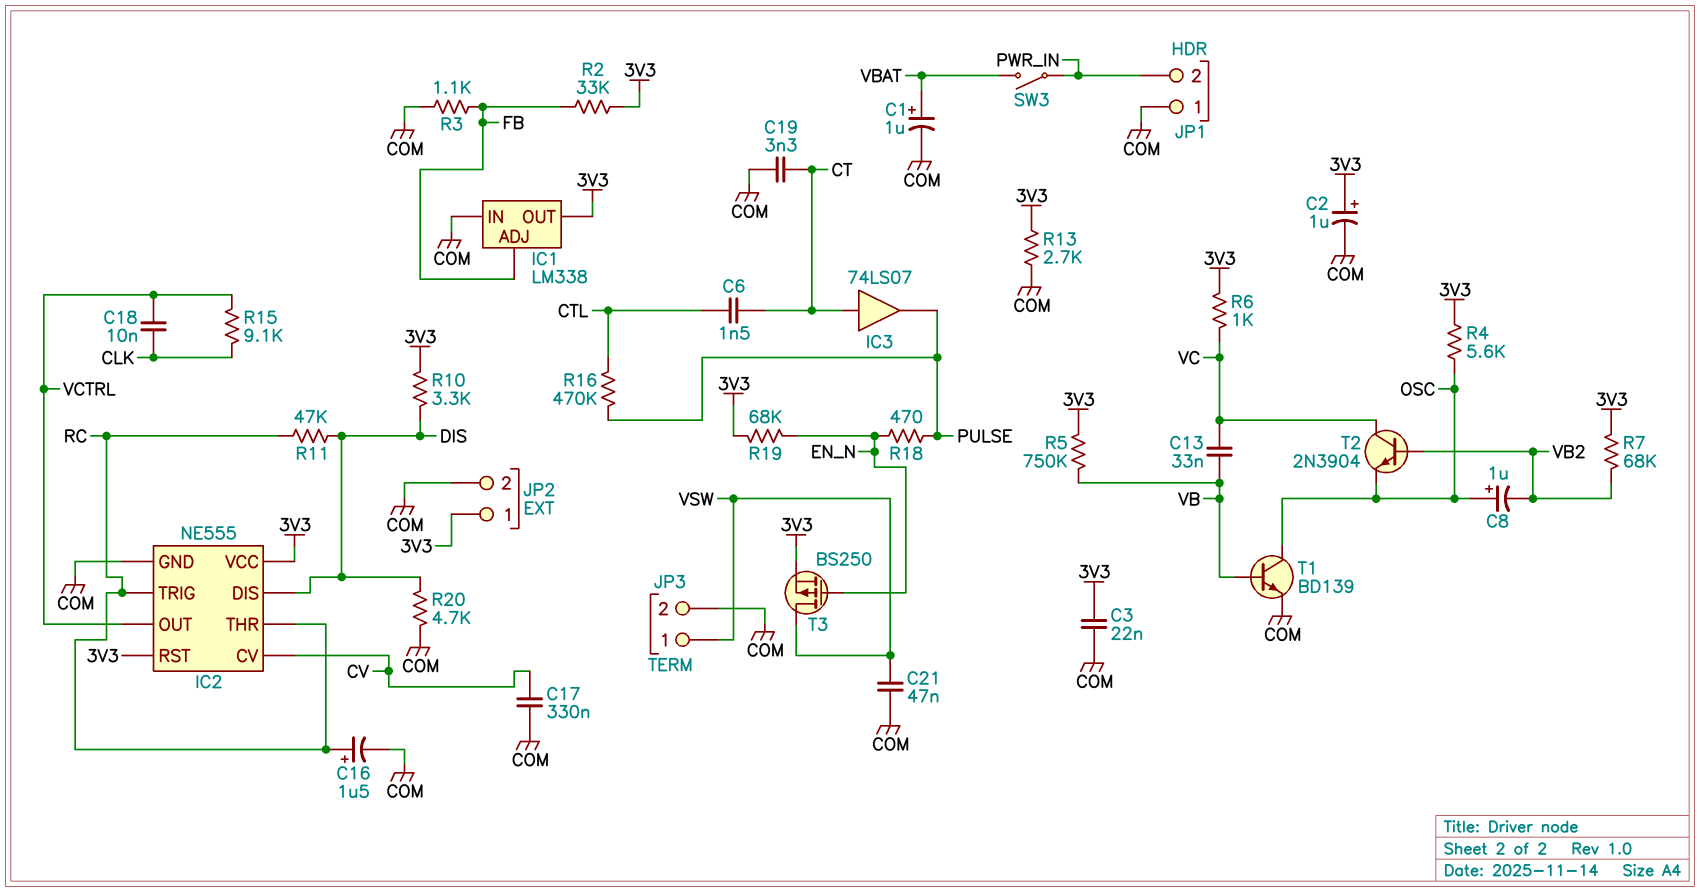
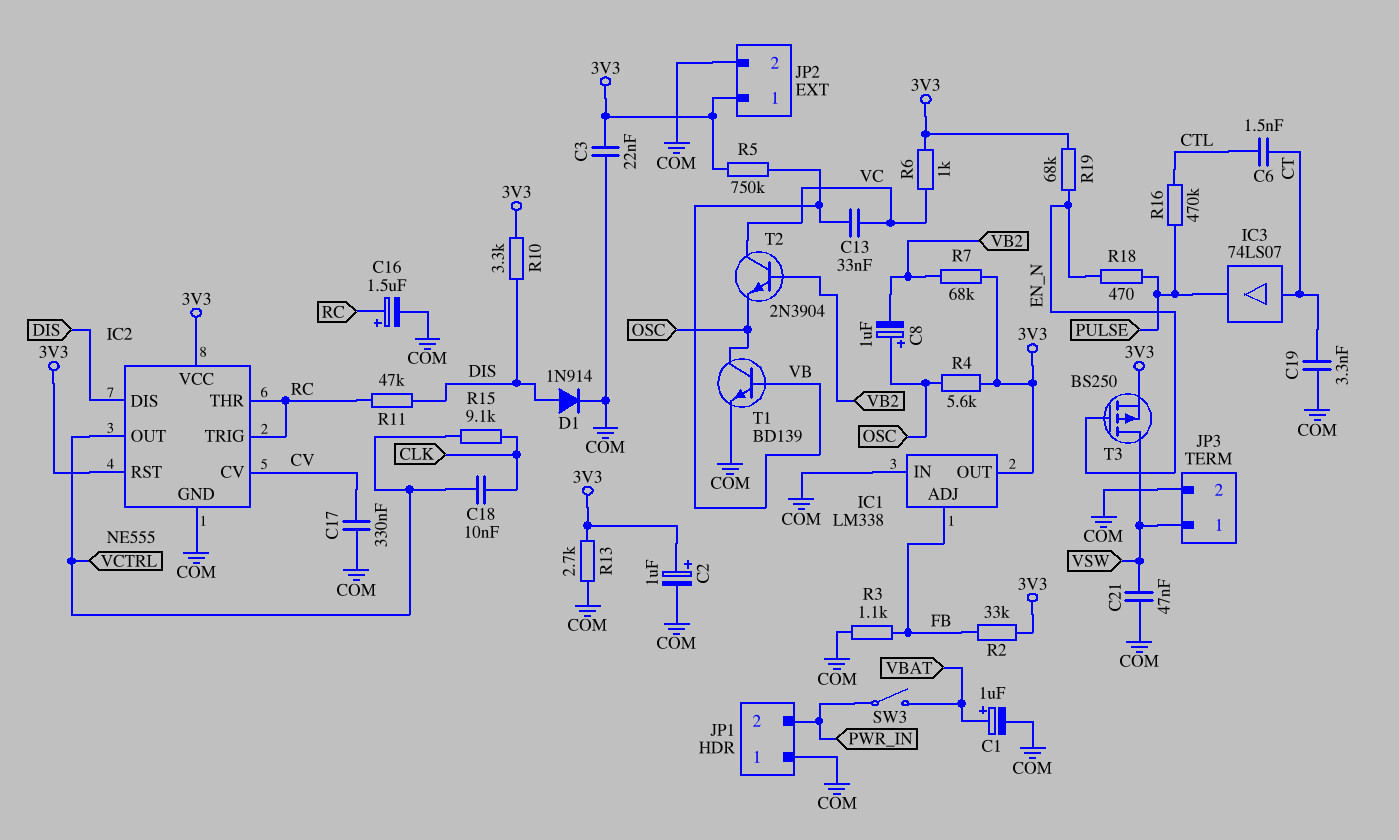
D1: none -> diode 1N914 (A DIS, K COM)
R20: 4.7k (COM, DIS) -> none

